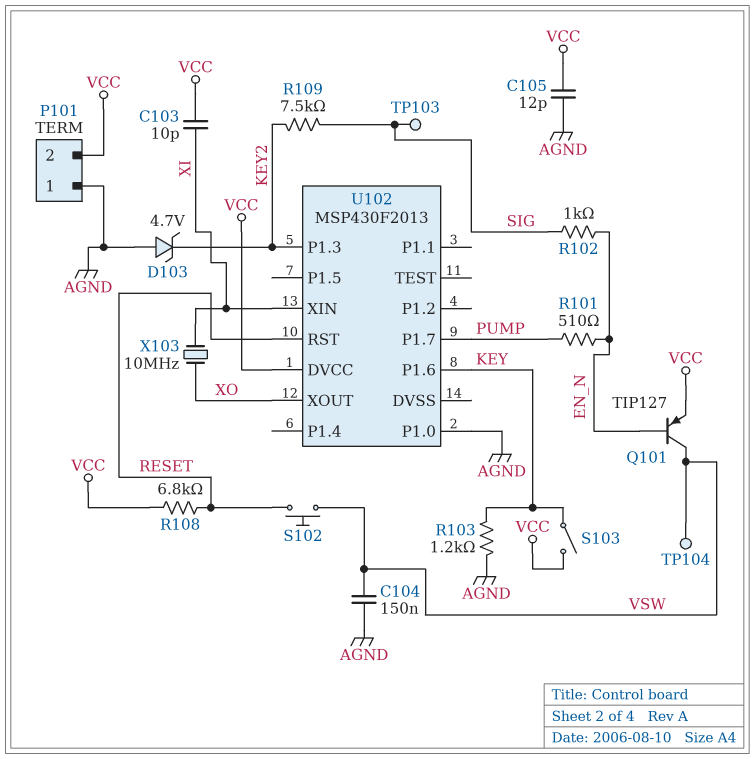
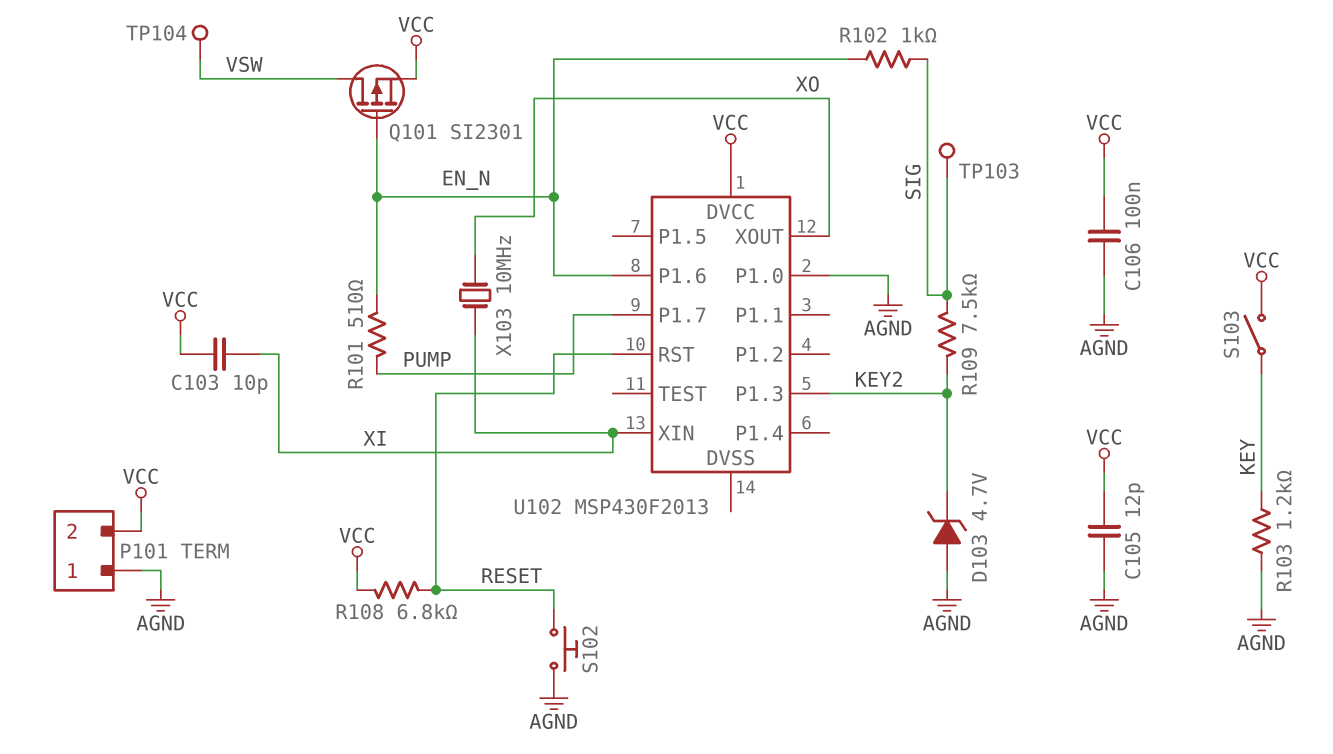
C104: 150nF (AGND, VSW) -> none
C106: none -> 100nF (AGND, VCC)
Q101: PNP TIP127 (B EN_N, C VSW, E VCC) -> PMOS SI2301 (G EN_N, D VSW, S VCC)
S102: button (RESET, VSW) -> button (AGND, RESET)
U102 pin P1.6: KEY -> EN_N

